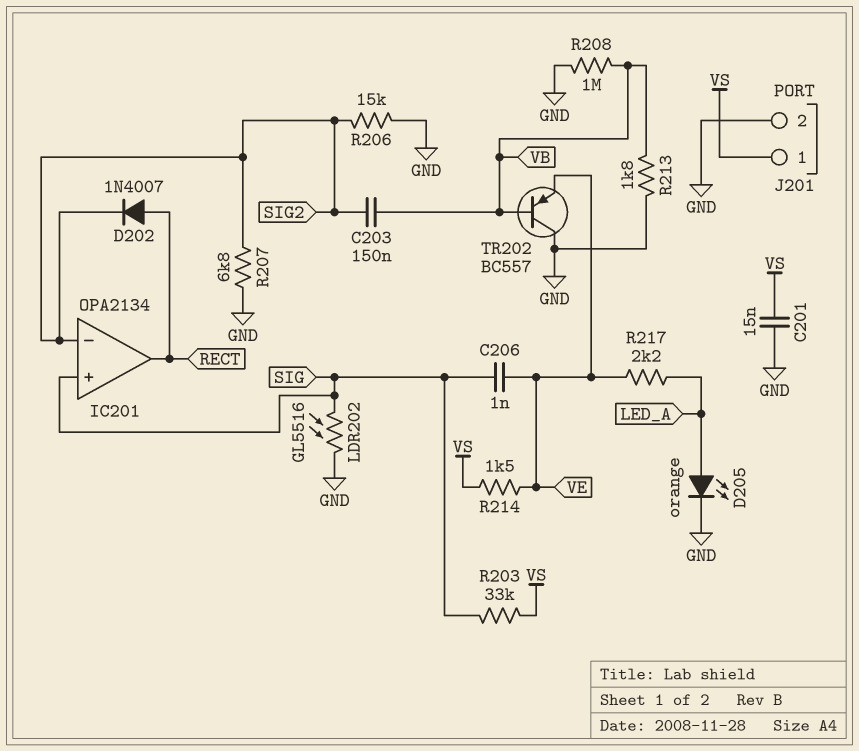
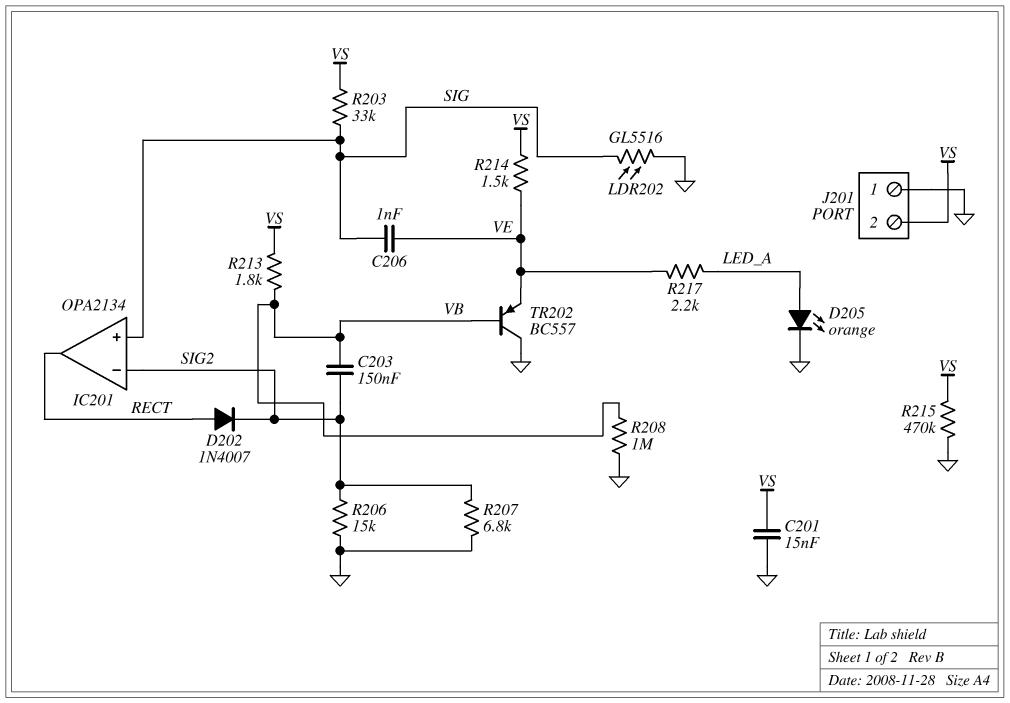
J201 pin 1: VS -> GND
J201 pin 2: GND -> VS
R213: 1.8k (GND, VB) -> 1.8k (VB, VS)
R215: none -> 470k (GND, VS)

